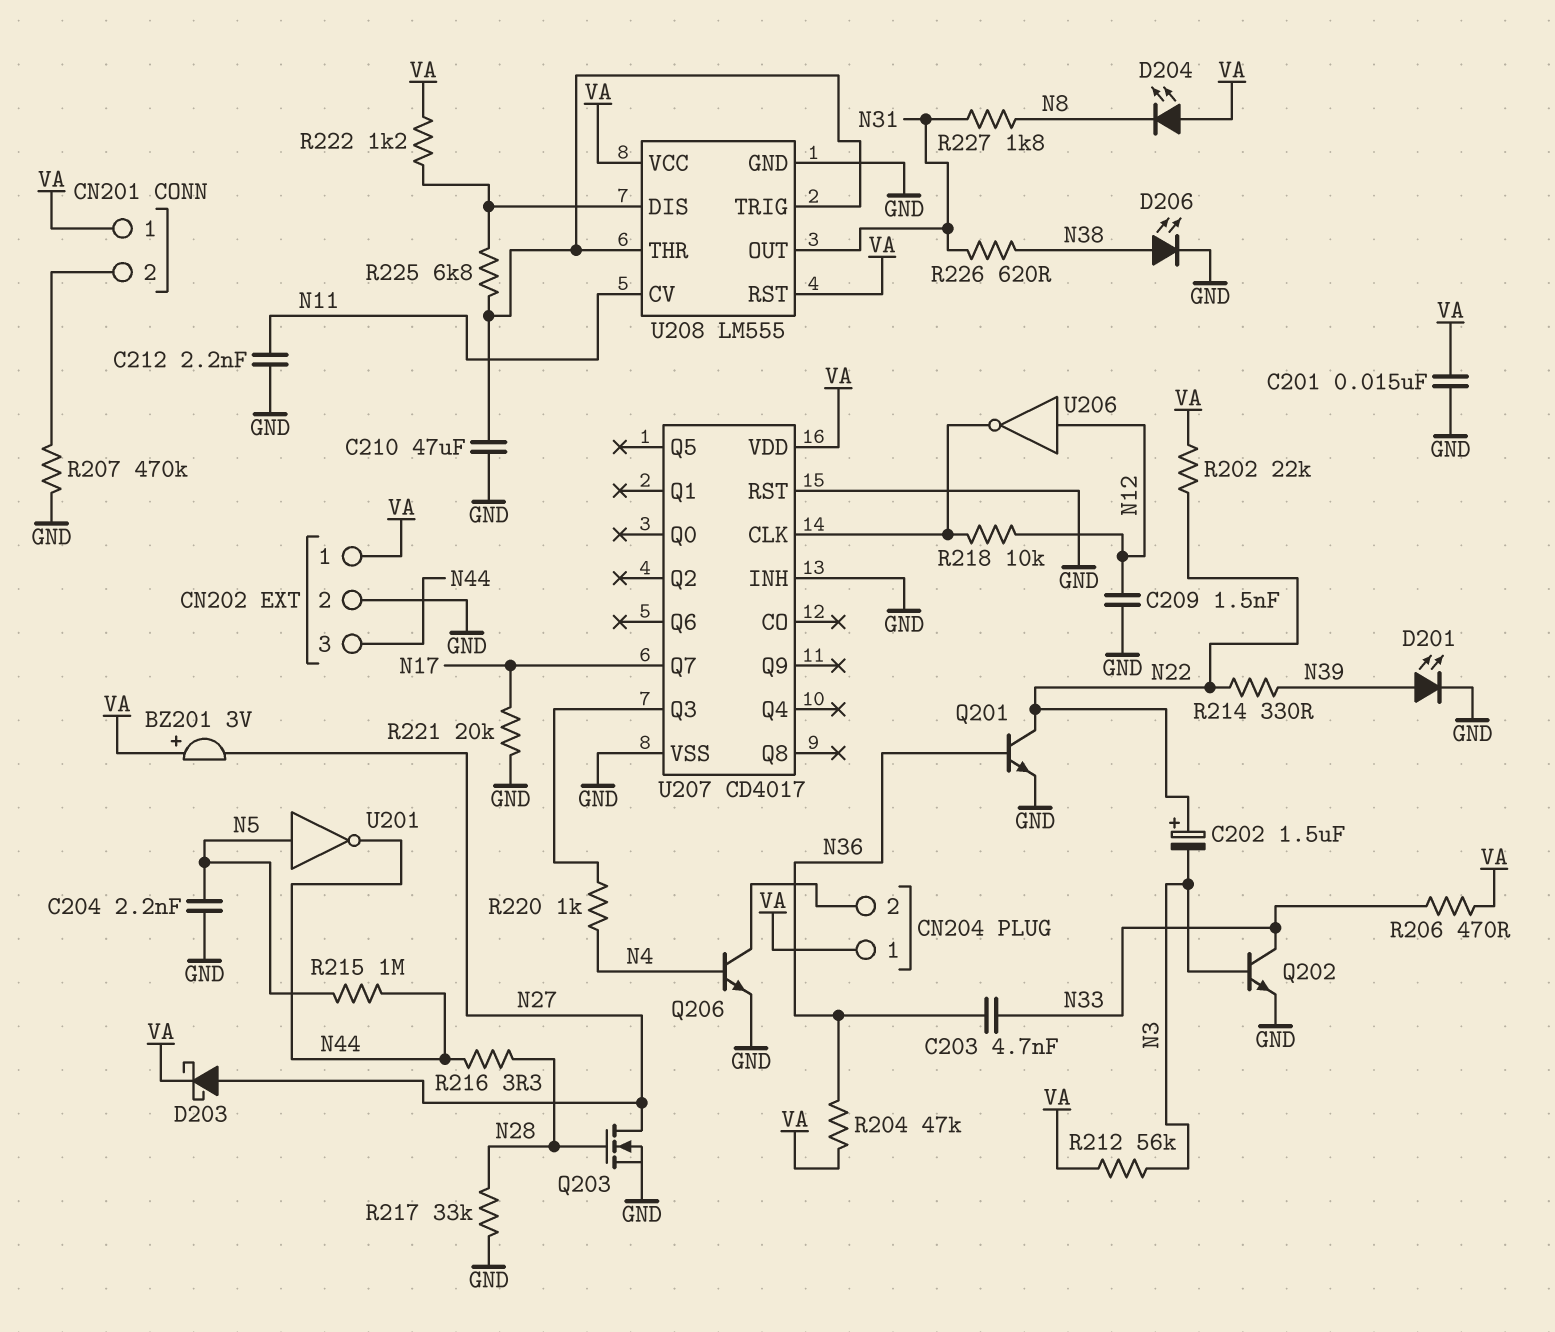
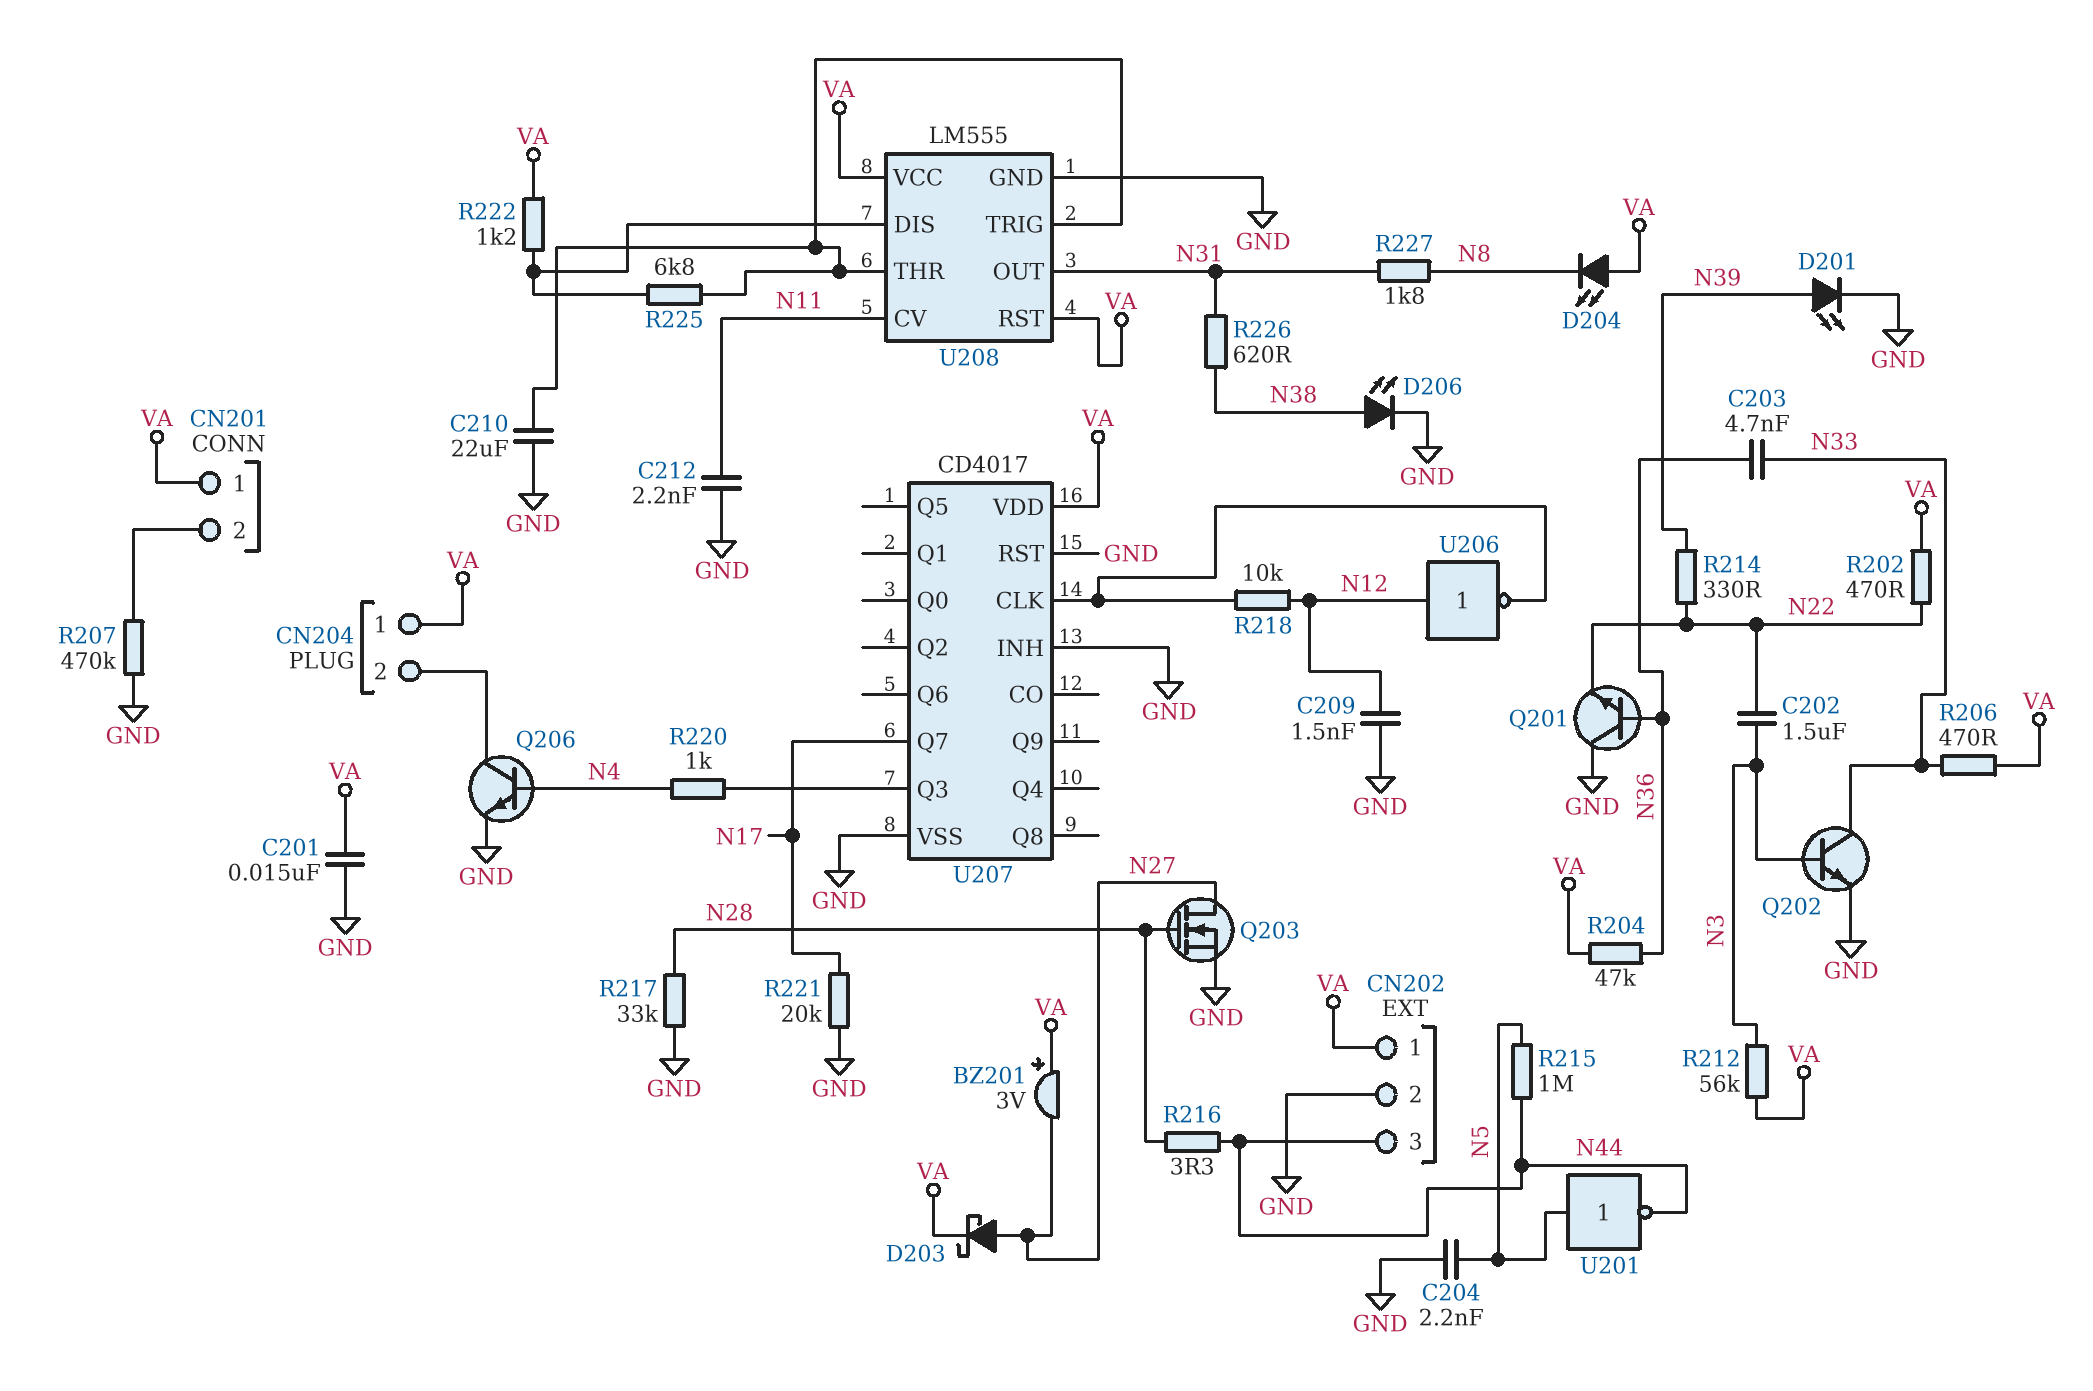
C202: 1.5uF (plus N22, minus N3) -> 1.5uF (N3, N22)
C210: 47uF (GND, U208/THR) -> 22uF (GND, U208/THR)
Q201: NPN (B N36, C N22, E GND) -> NPN (B N36, C GND, E N22)
R202: 22k (N22, VA) -> 470 (N22, VA)

